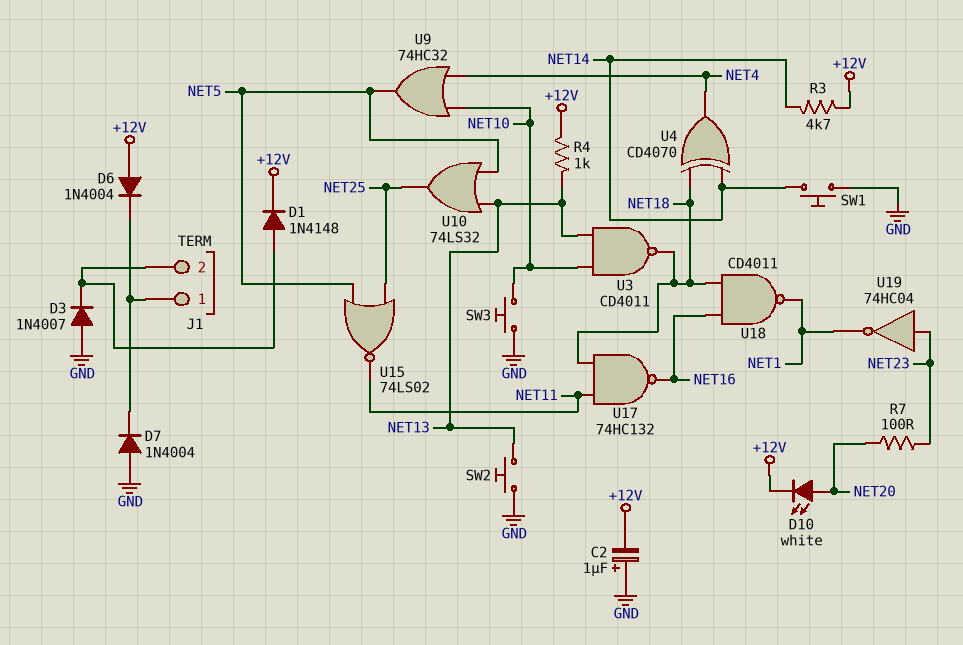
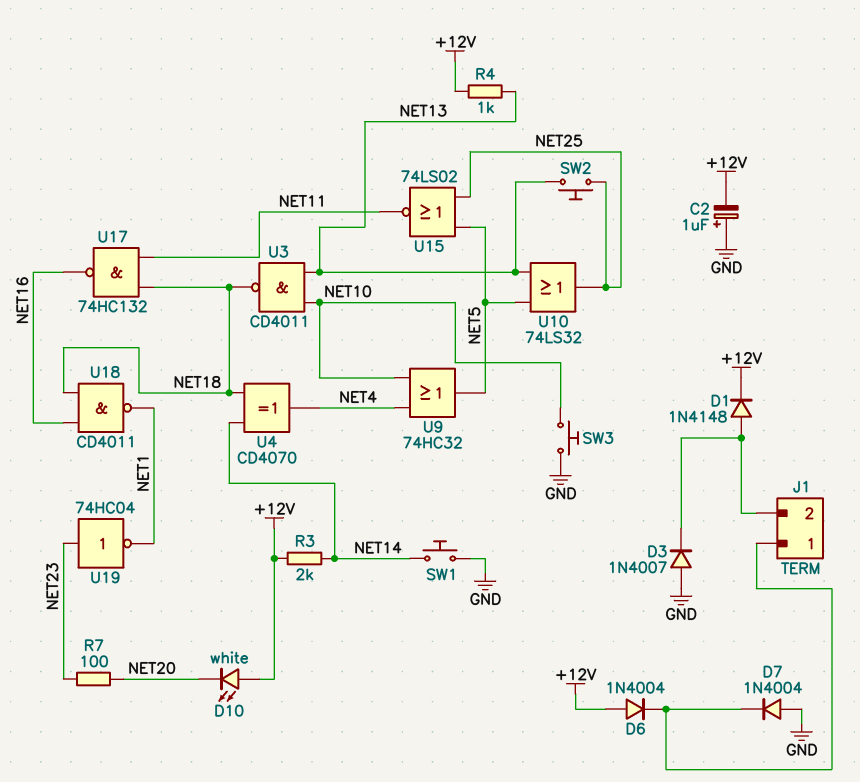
D10: LED white (A NET20, K +12V) -> LED white (A +12V, K NET20)
R3: 4.7k (+12V, NET14) -> 2k (+12V, NET14)
SW2: button (GND, NET13) -> button (NET13, NET25)

